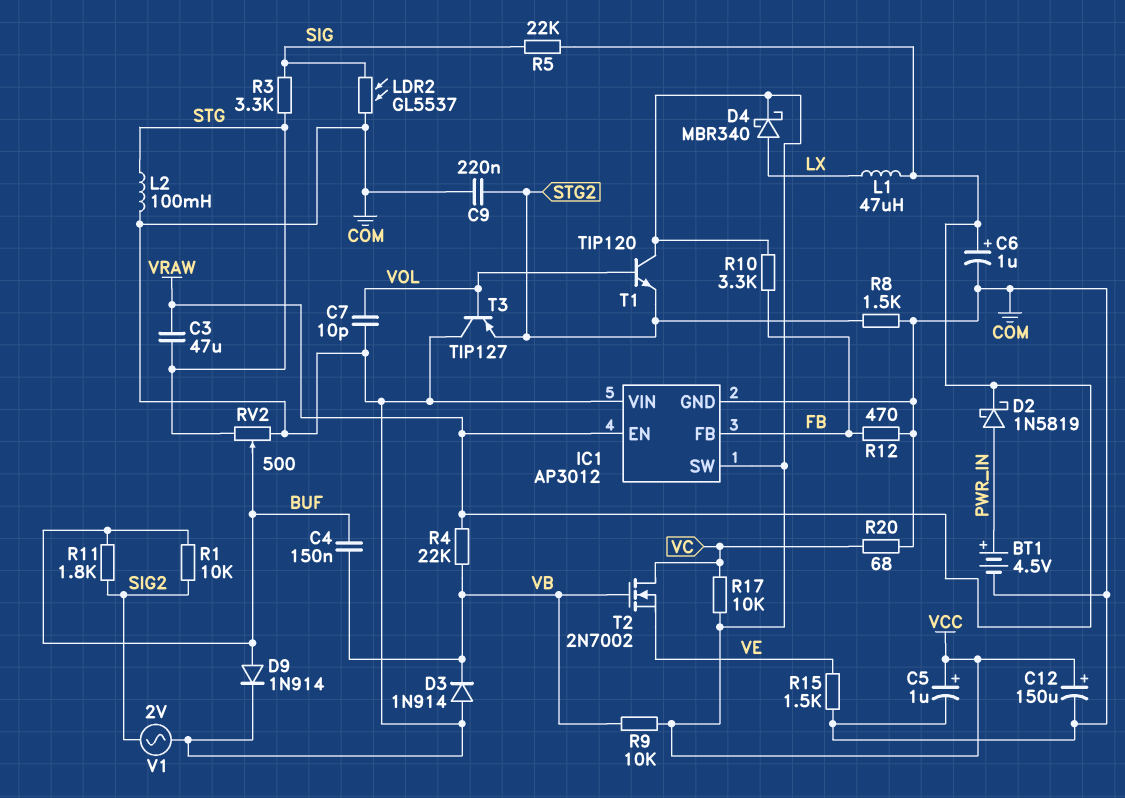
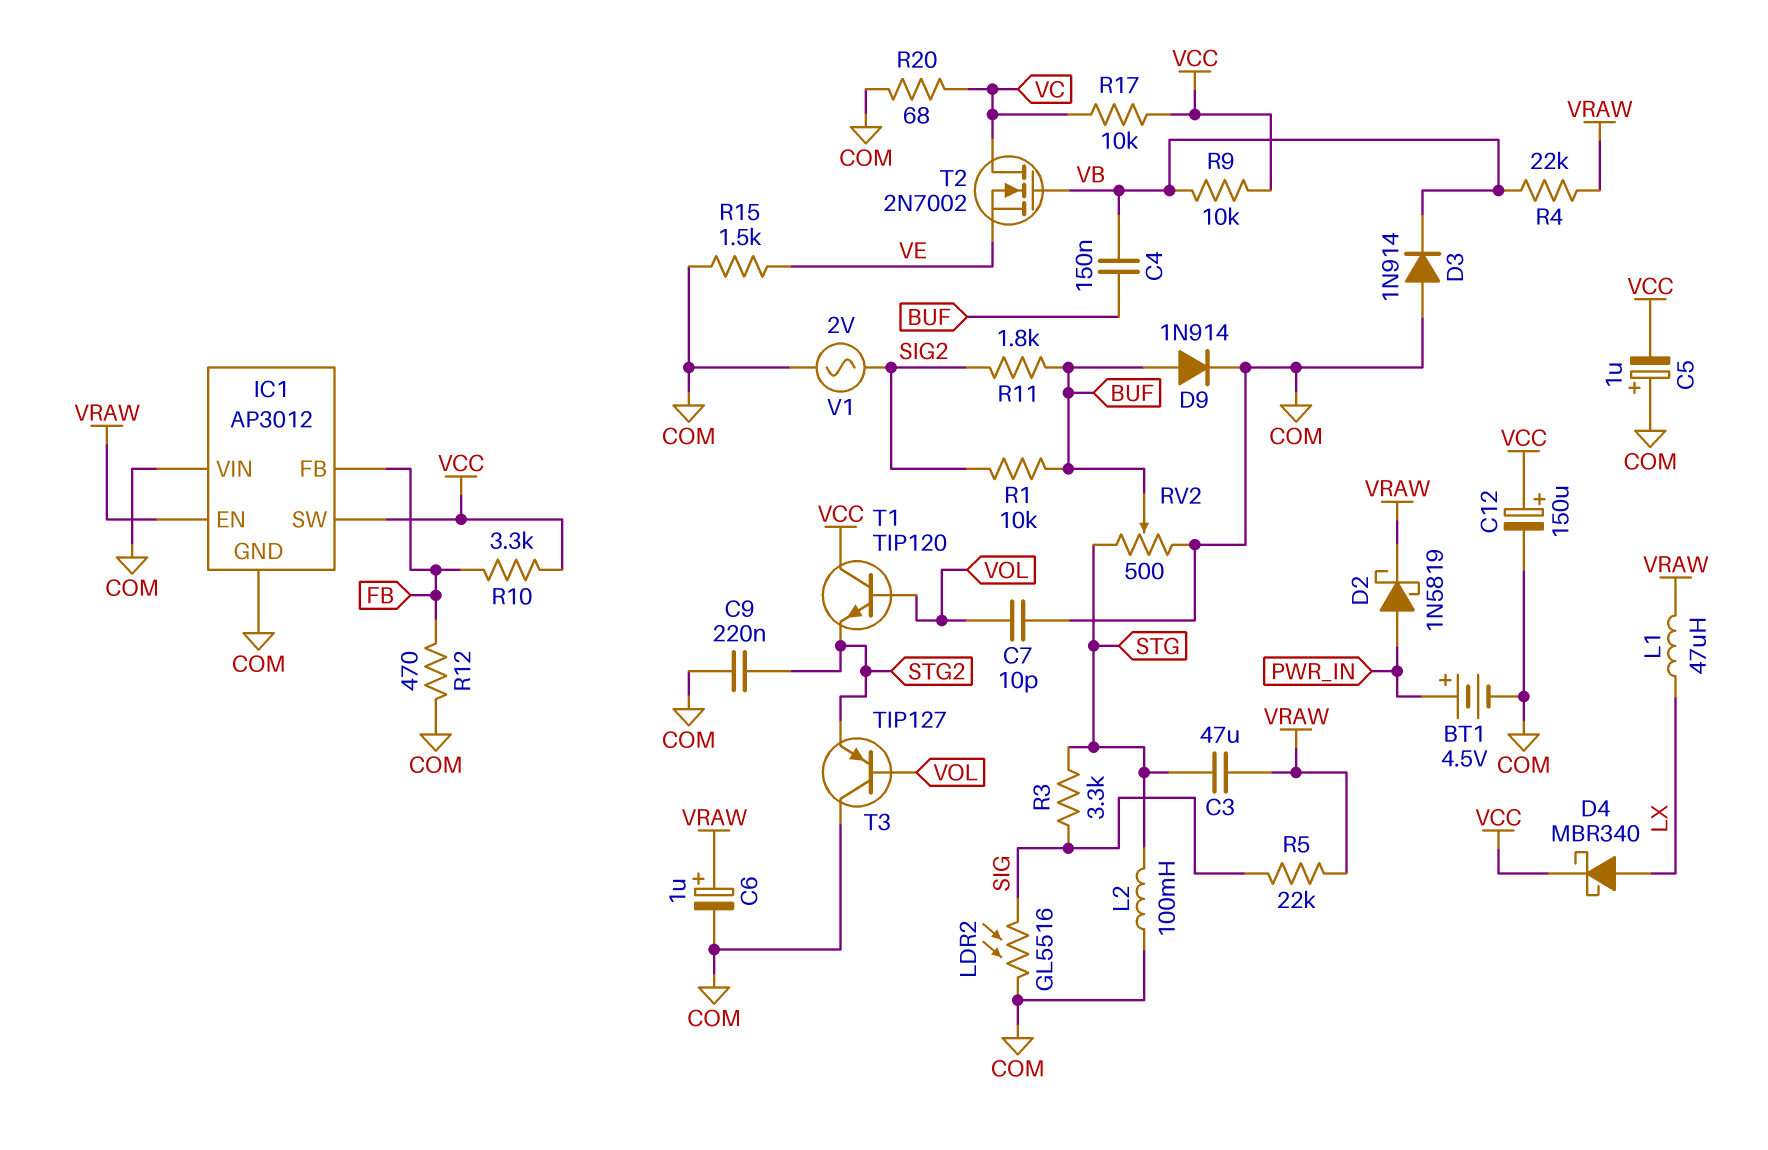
C5: 1uF (plus VCC, minus COM) -> 1uF (plus COM, minus VCC)
LDR2: GL5537 (COM, SIG) -> GL5516 (COM, SIG)
R8: 1.5k (COM, STG2) -> none

